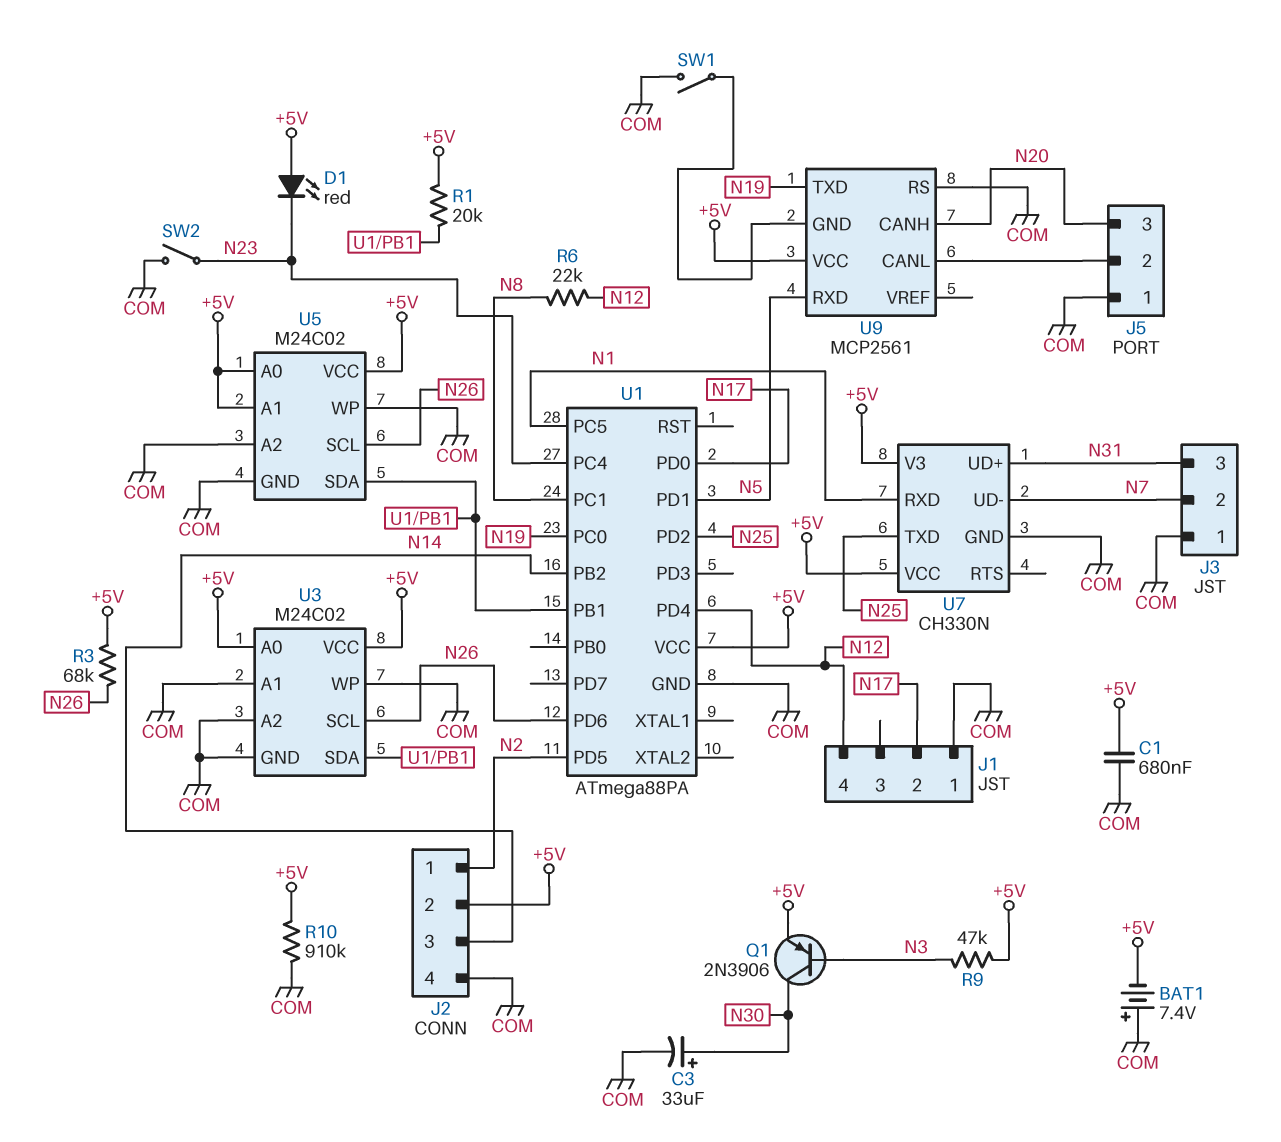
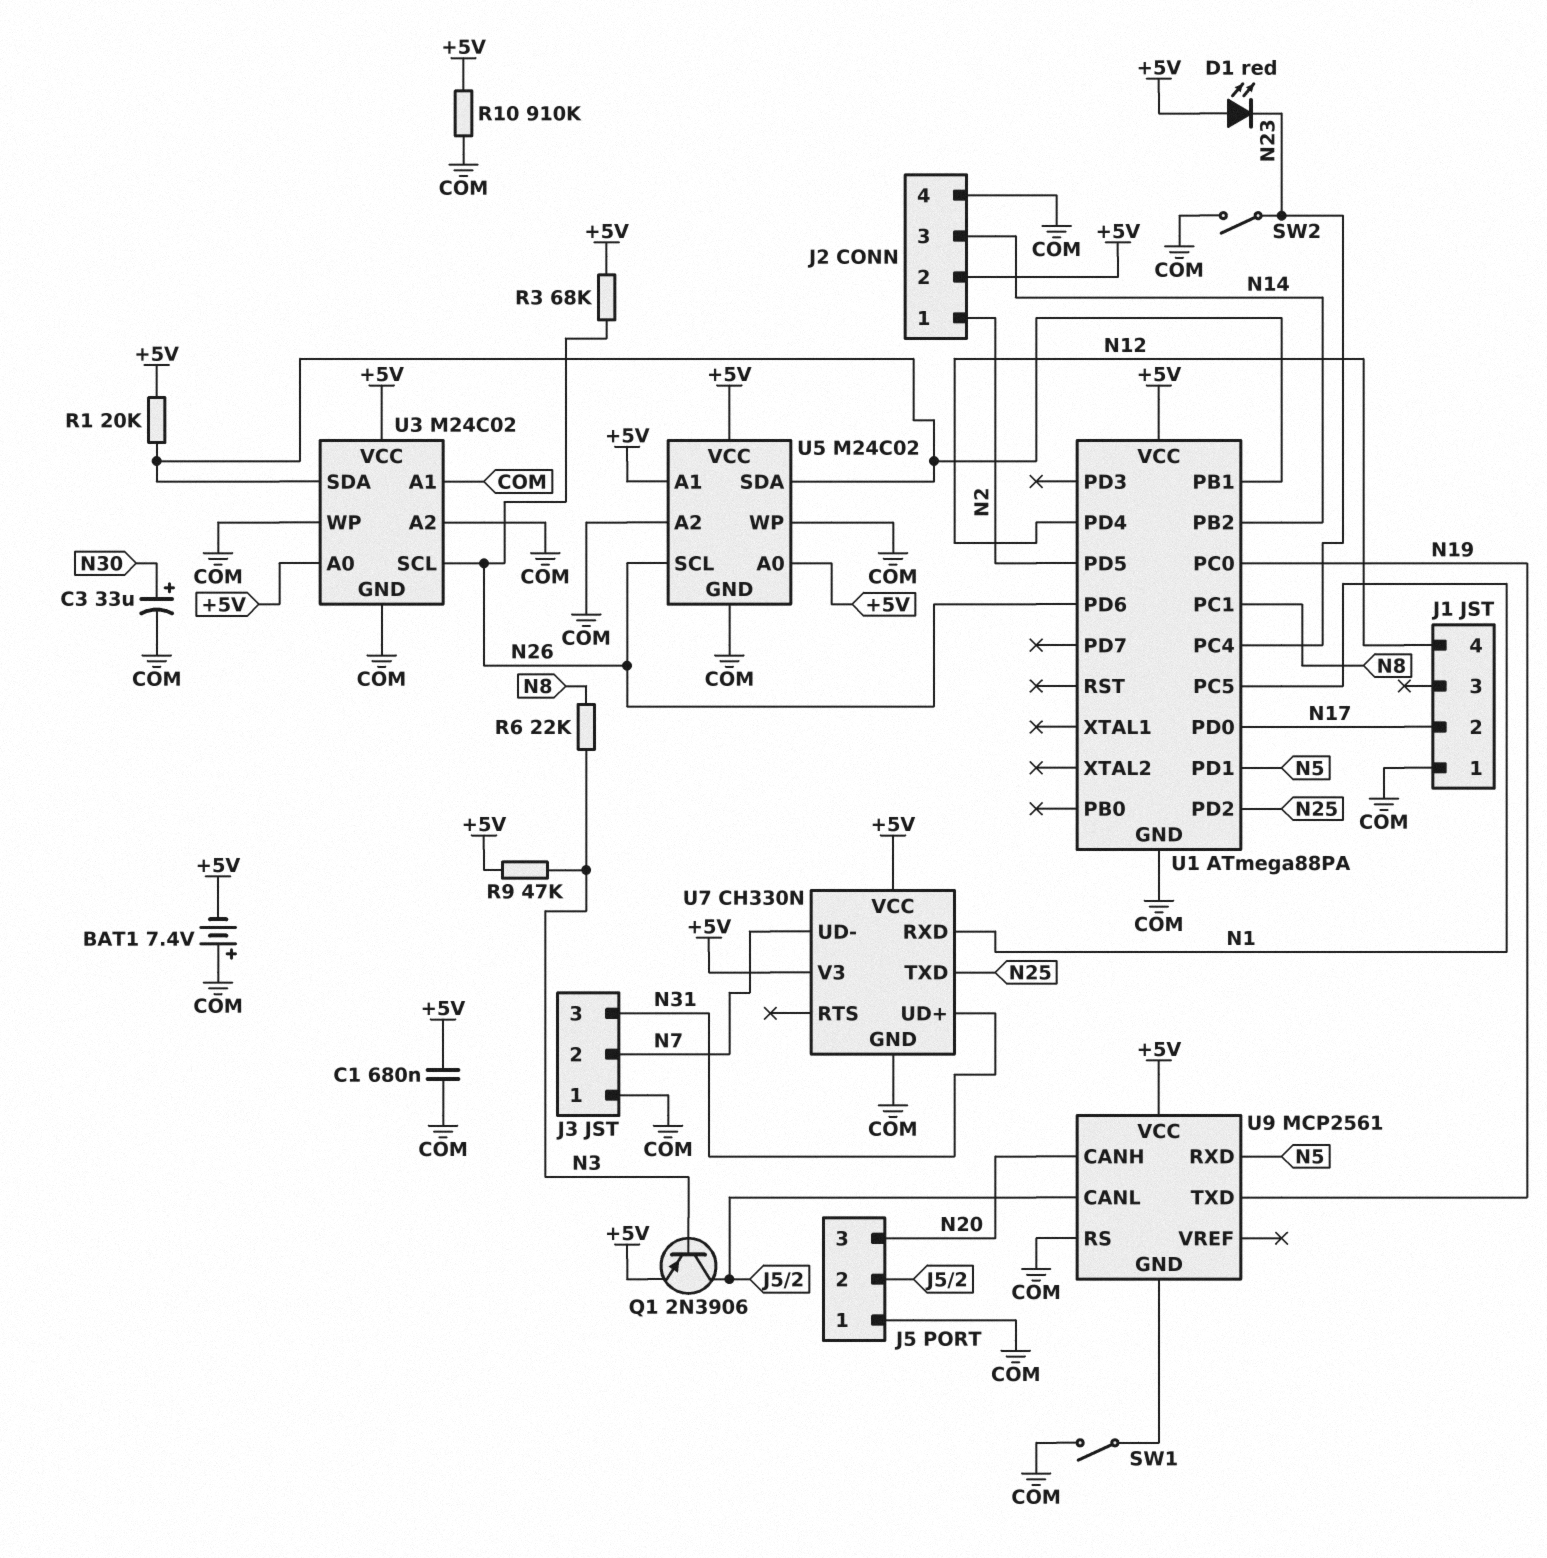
Q1: PNP 2N3906 (B N3, C N30, E +5V) -> PNP 2N3906 (B N3, C J5/2, E +5V)
R6: 22k (N8, N12) -> 22k (N3, N8)

